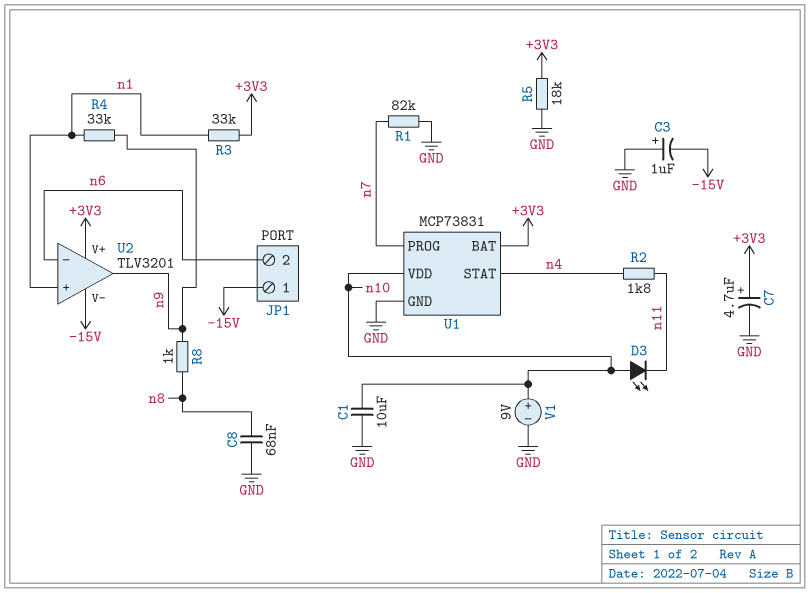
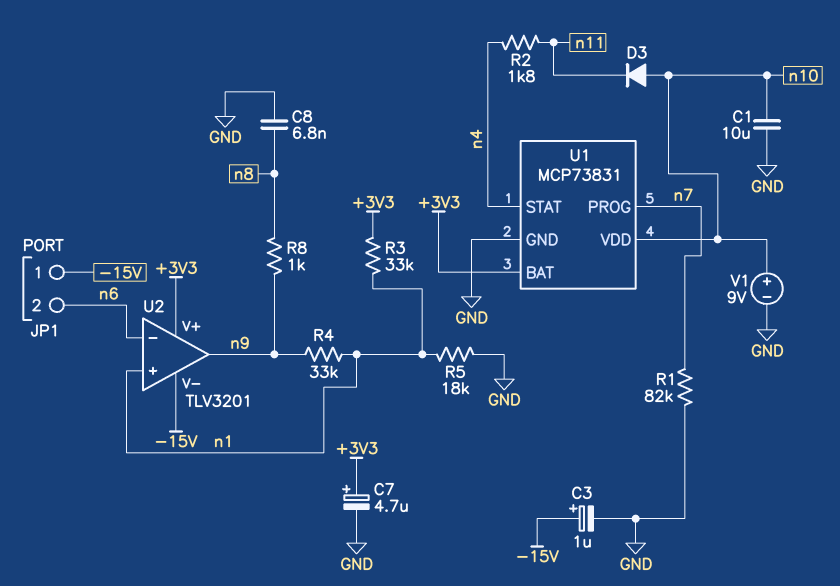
C3: 1uF (plus GND, minus -15V) -> 1uF (plus -15V, minus GND)
C8: 68nF (GND, n8) -> 6.8nF (GND, n8)
D3: LED (A n10, K n11) -> diode (A n10, K n11)
R5: 18k (+3V3, GND) -> 18k (GND, n1)

